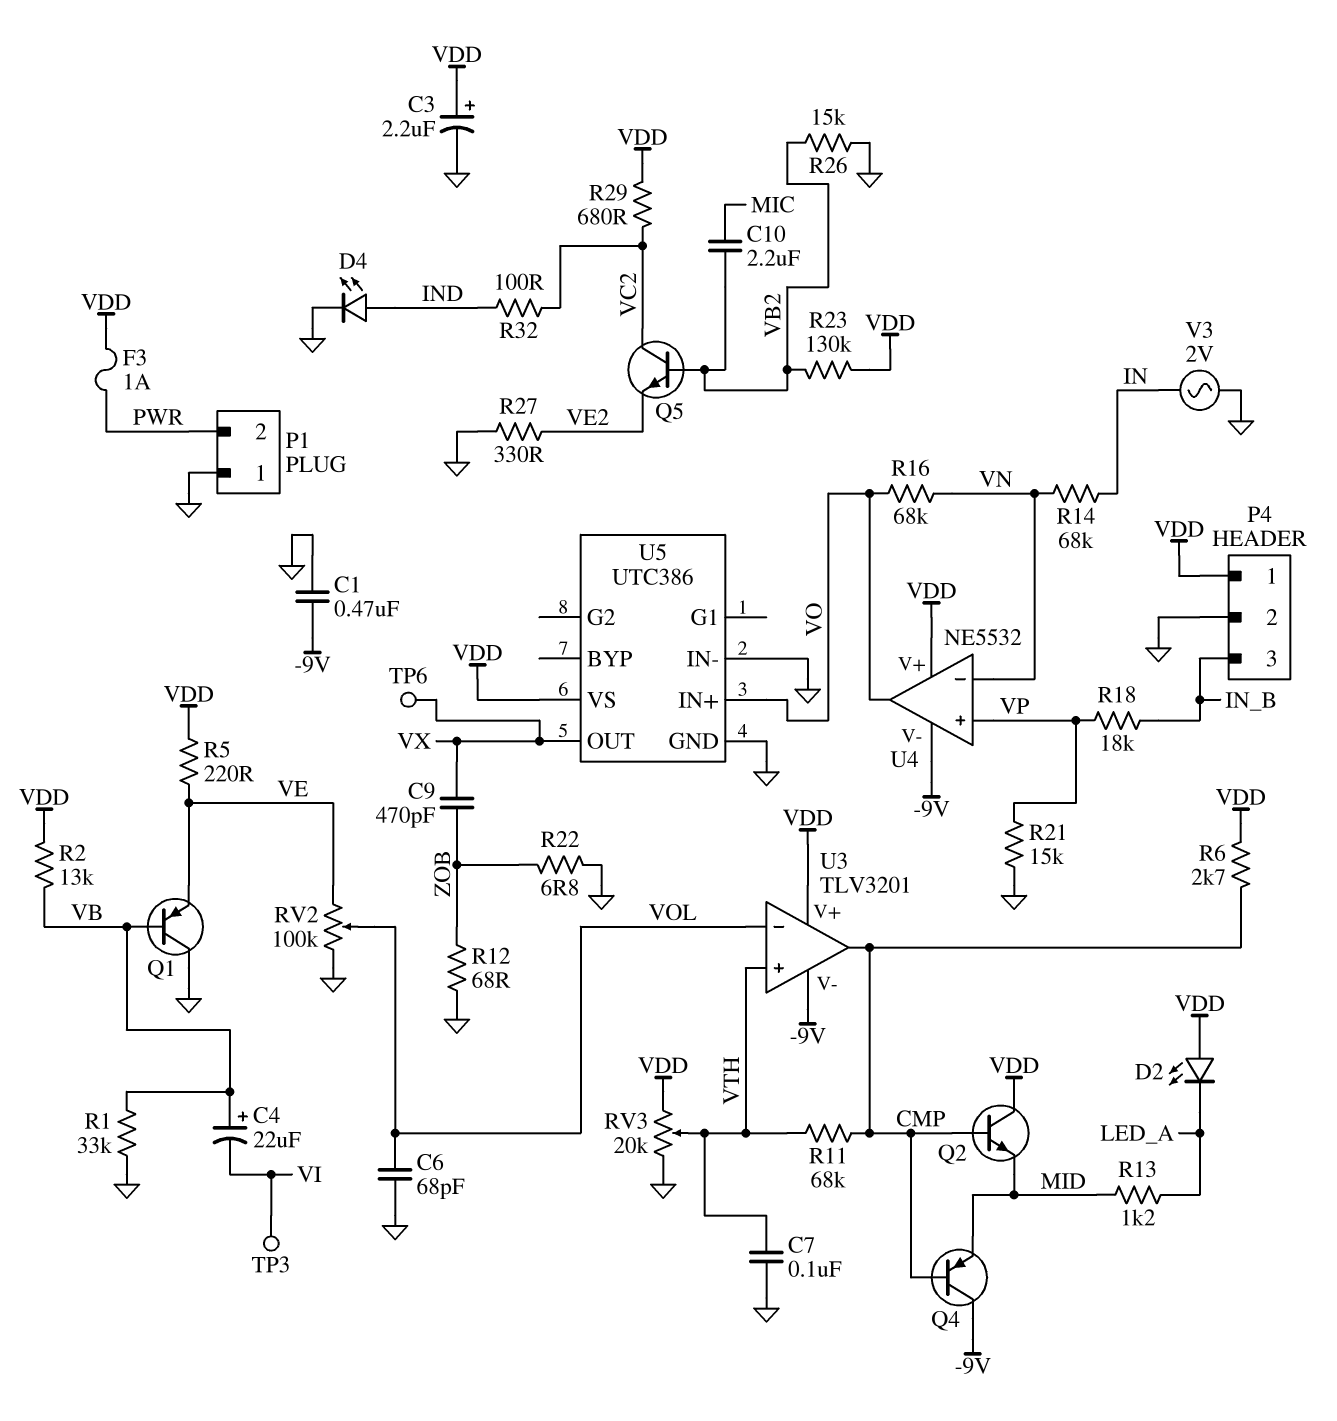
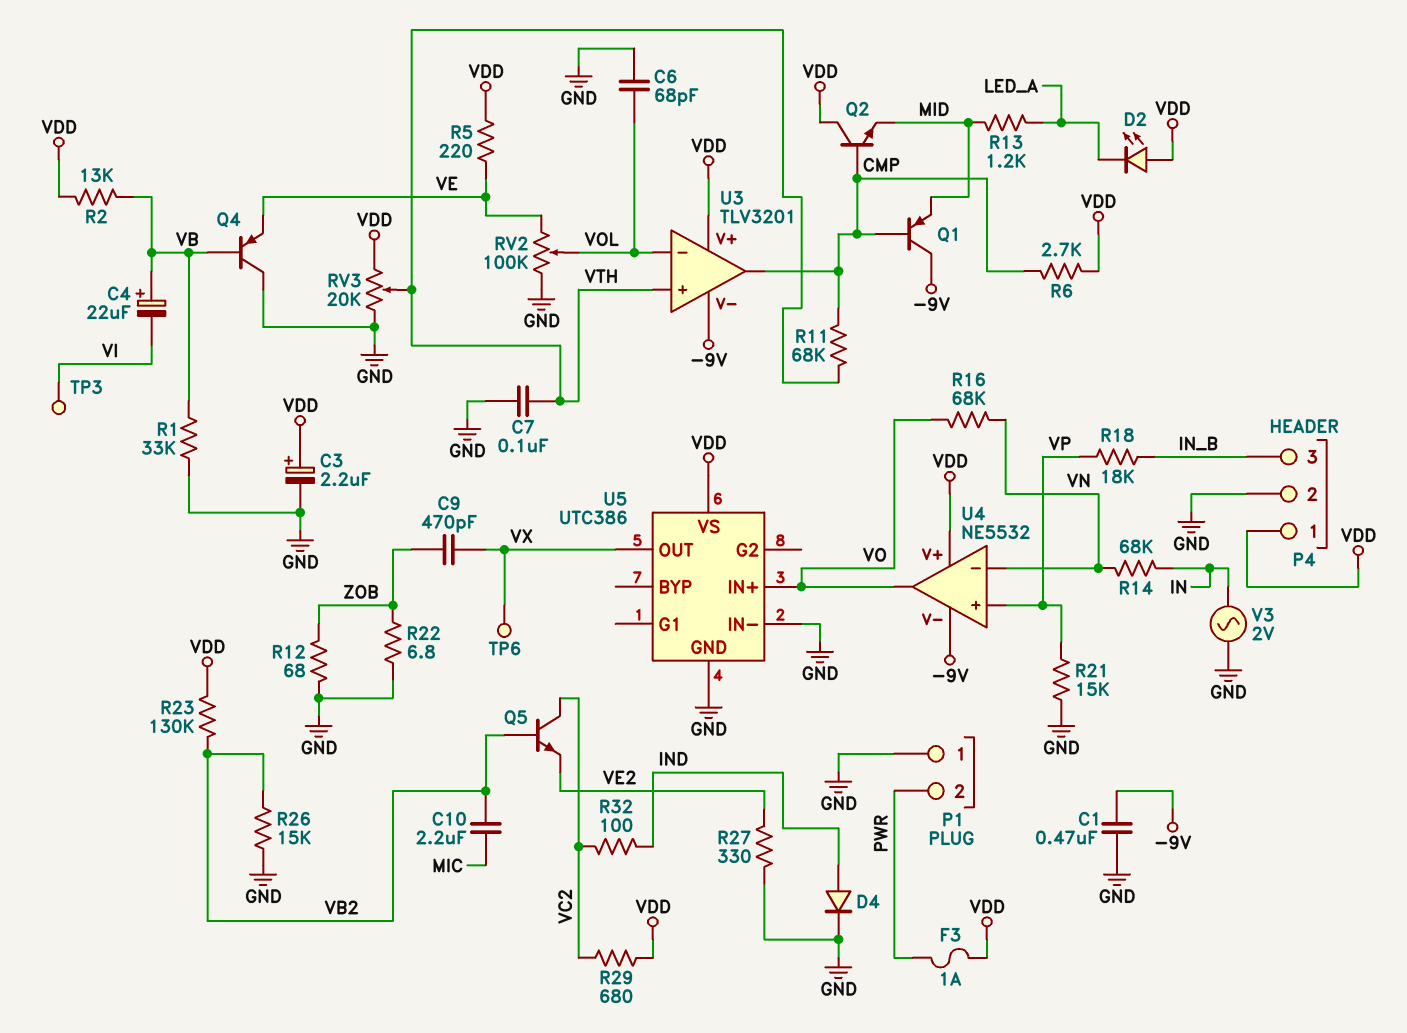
D4: LED (A IND, K GND) -> diode (A IND, K GND)
Q1: PNP (B VB, C GND, E VE) -> PNP (B CMP, C -9V, E MID)
Q4: PNP (B CMP, C -9V, E MID) -> PNP (B VB, C GND, E VE)

